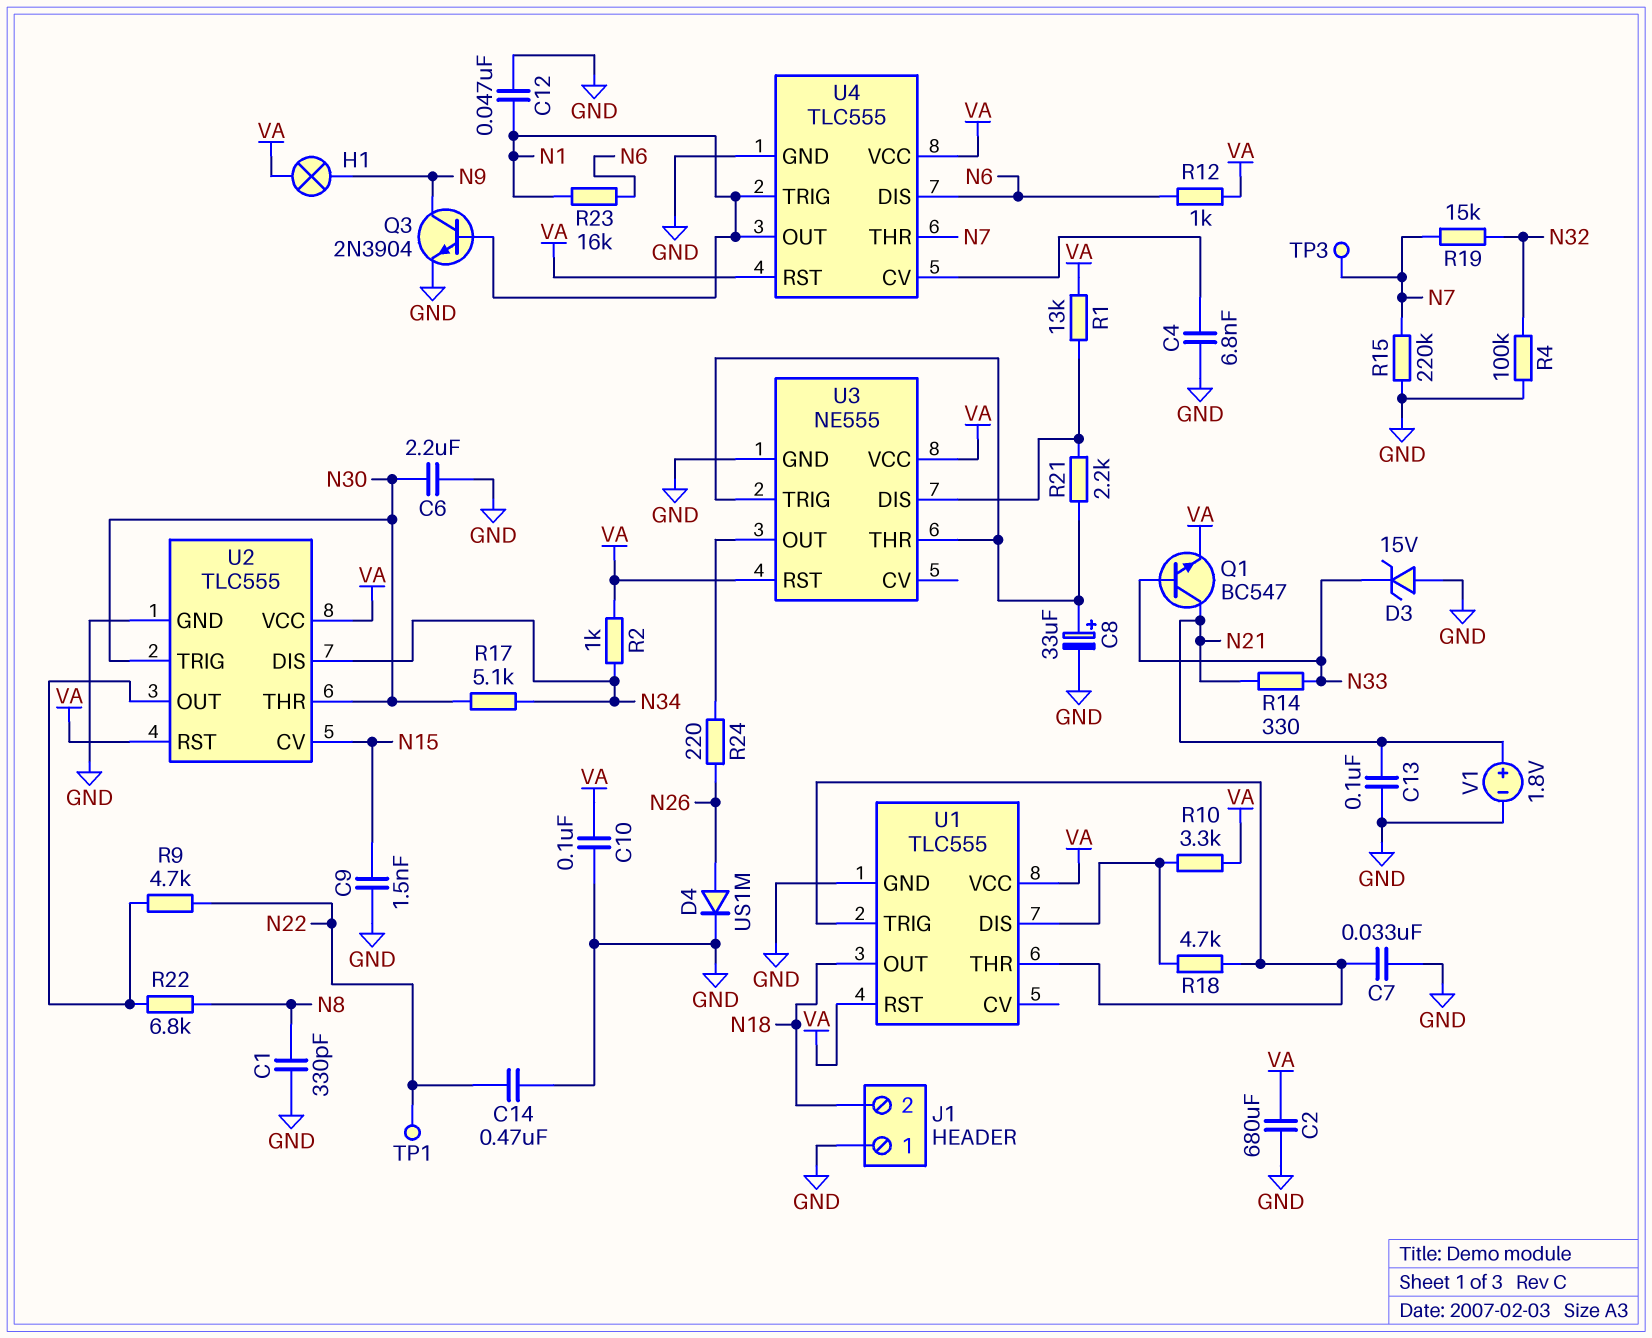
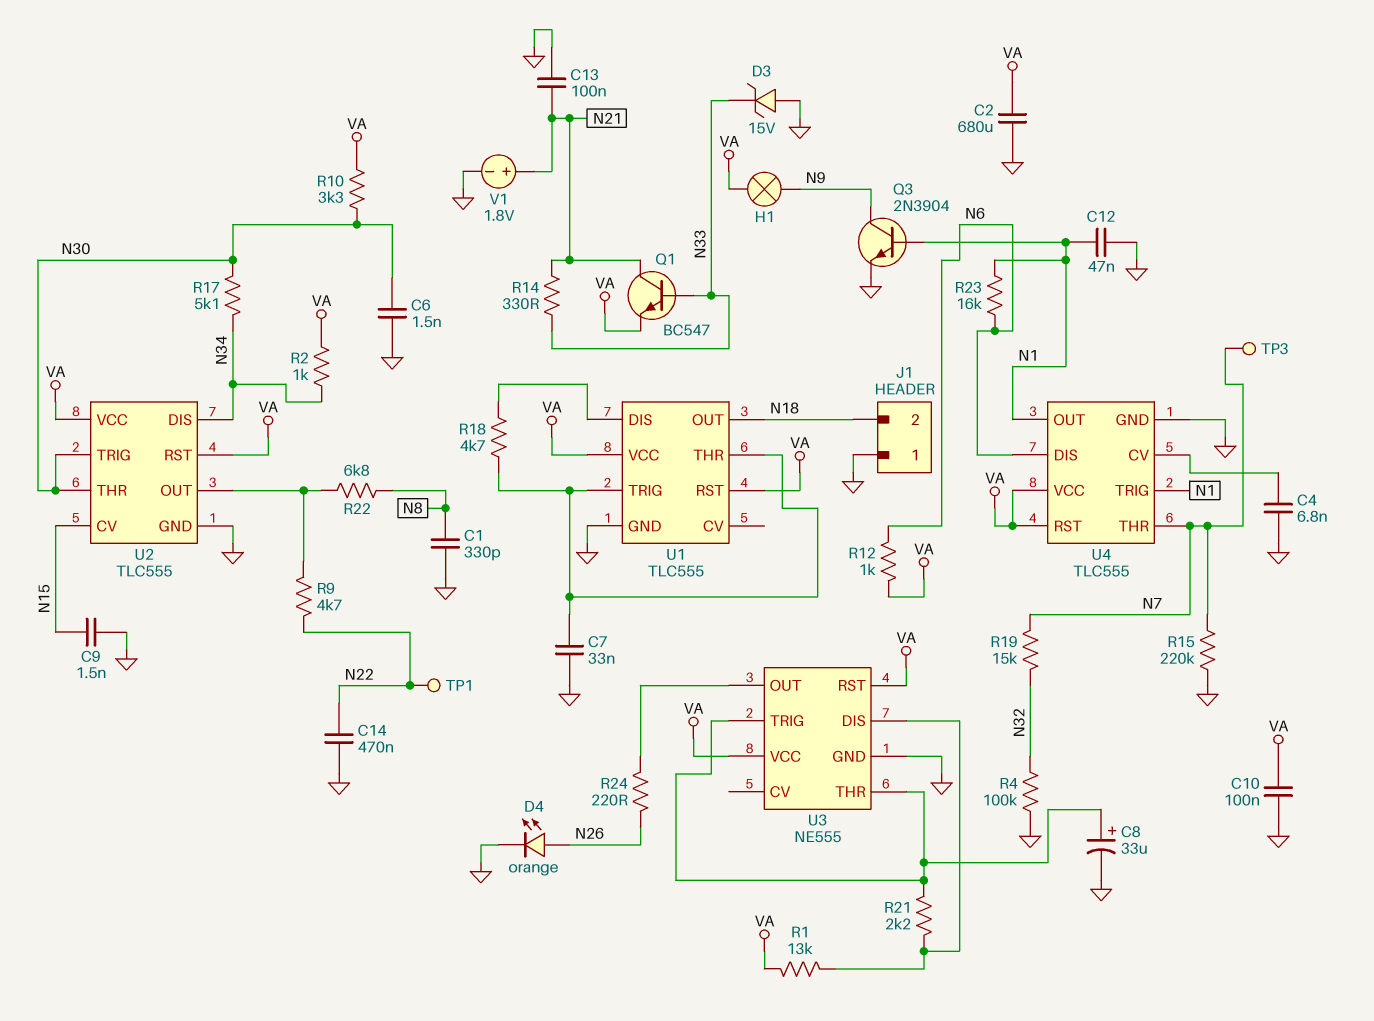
C6: 2.2uF (GND, N30) -> 1.5nF (GND, N30)
D4: diode US1M (A N26, K GND) -> LED orange (A N26, K GND)
R10: 3.3k (U1/DIS, VA) -> 3.3k (N30, VA)

